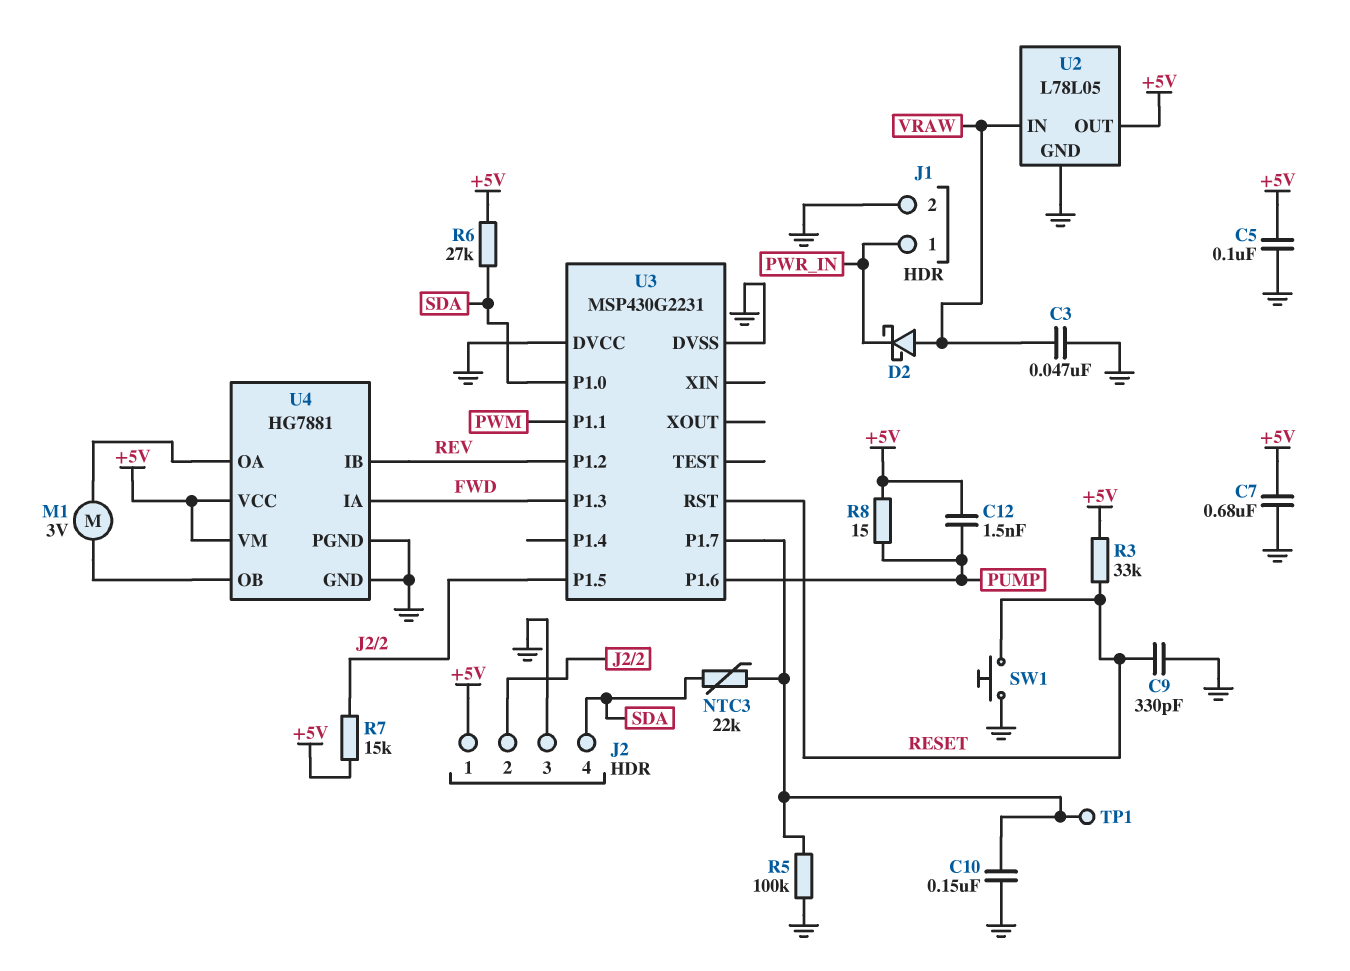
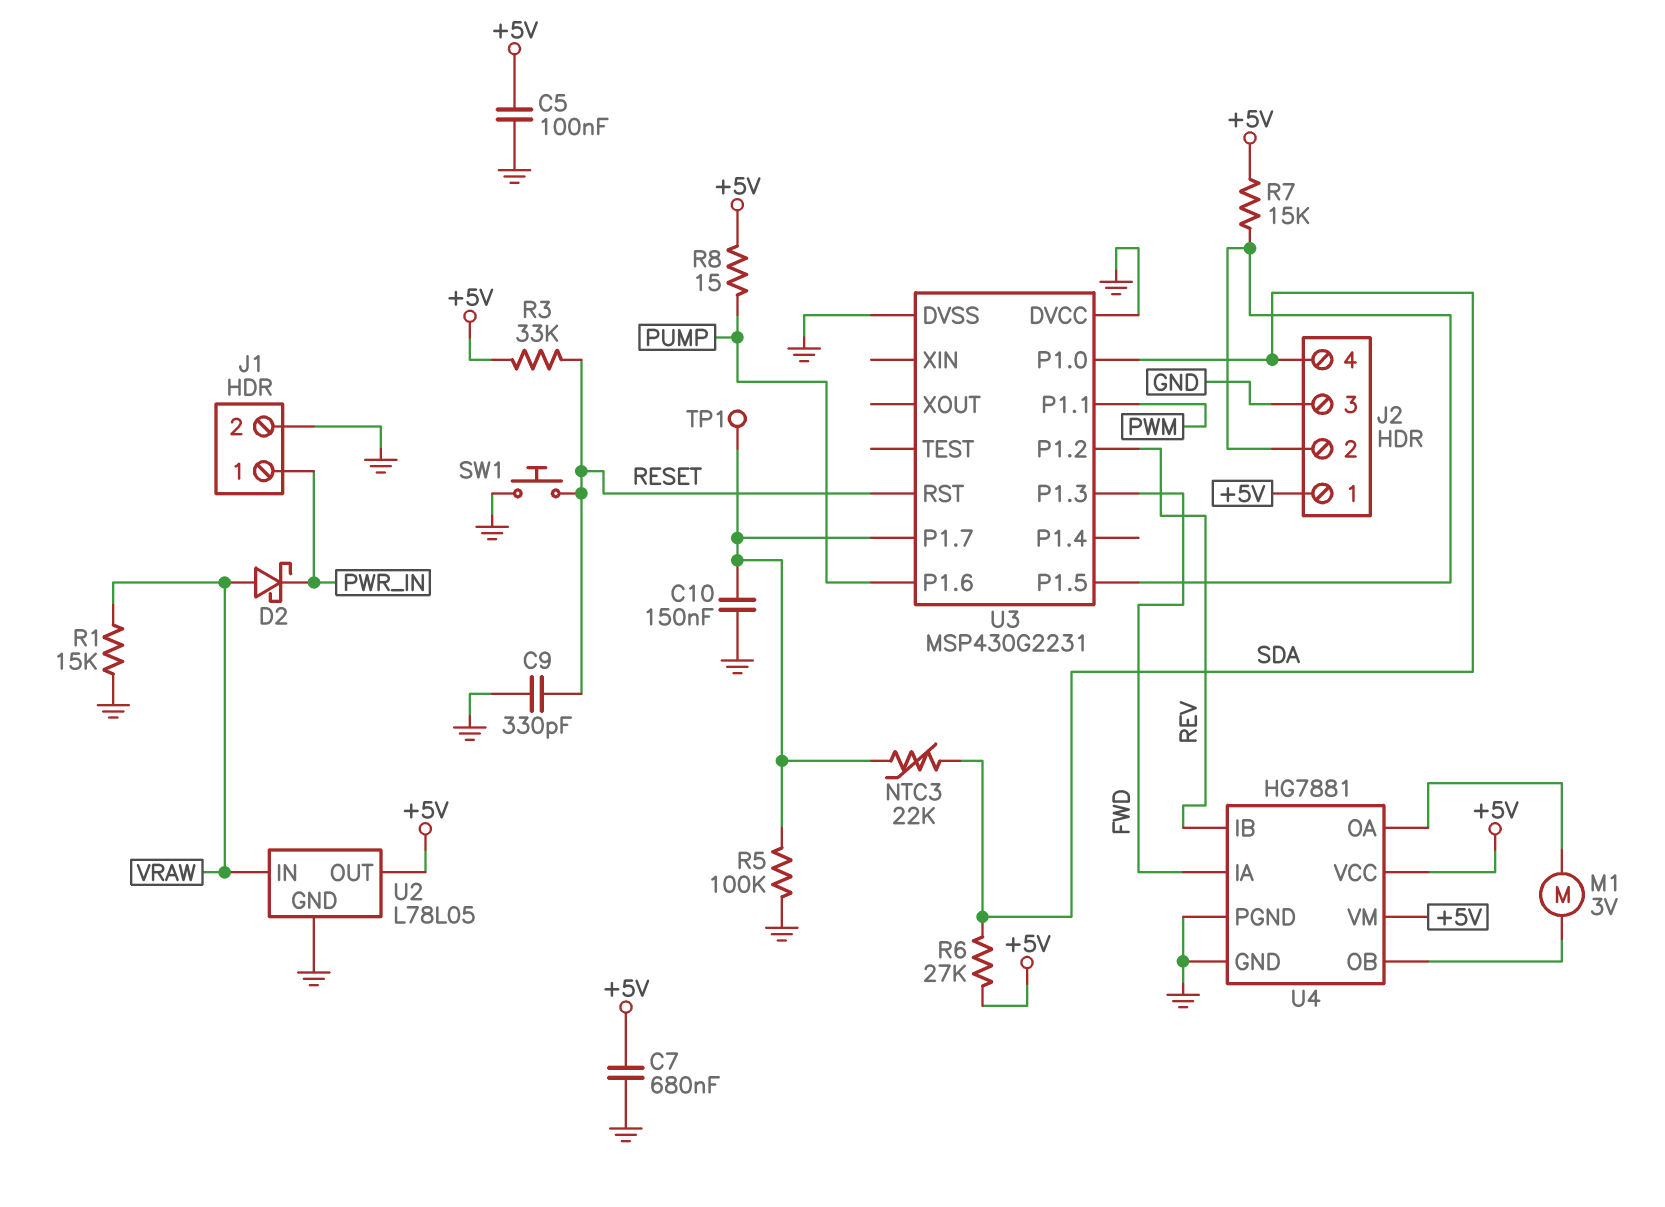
C3: 47nF (GND, VRAW) -> none
C12: 1.5nF (+5V, PUMP) -> none
R1: none -> 15k (GND, VRAW)

